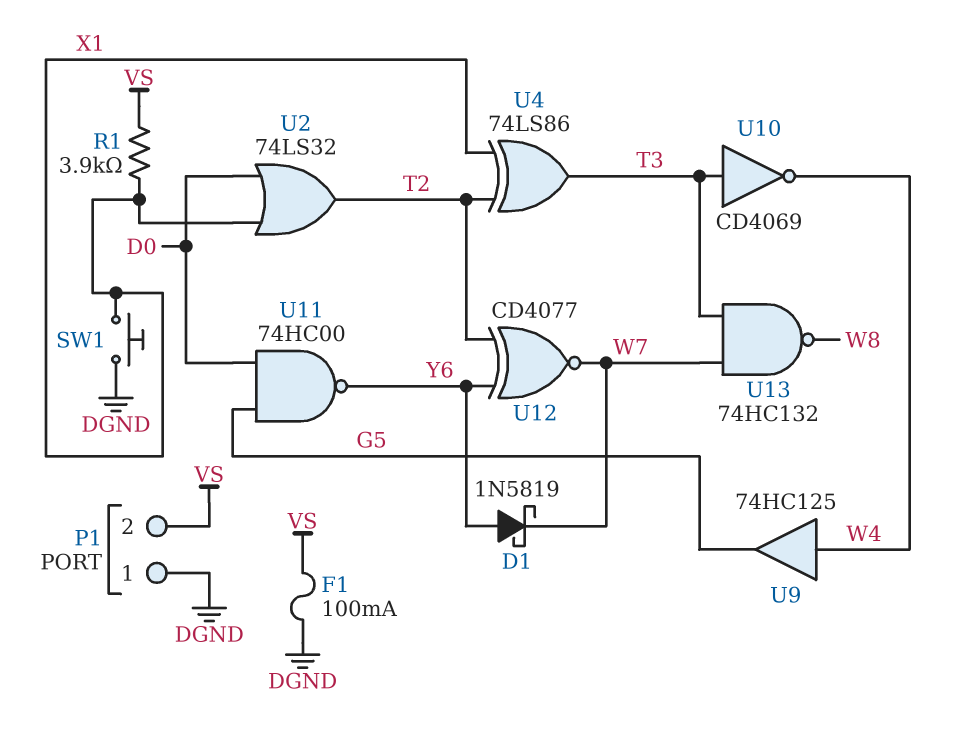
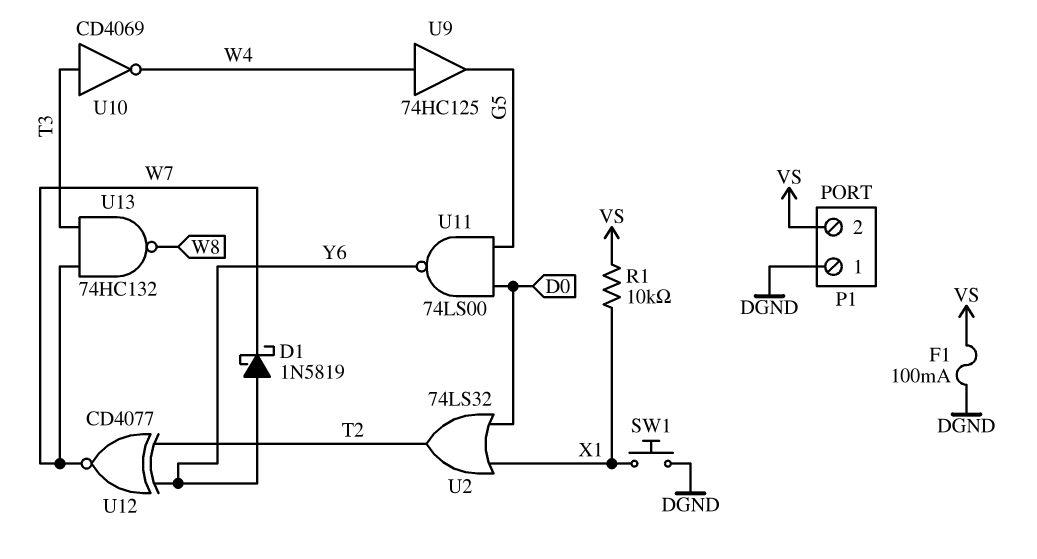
R1: 3.9k (VS, X1) -> 10k (VS, X1)
U4: XOR 74LS86 (in T2, in X1, out T3) -> none
U11: NAND 74HC00 (in D0, in G5, out Y6) -> NAND 74LS00 (in D0, in G5, out Y6)

